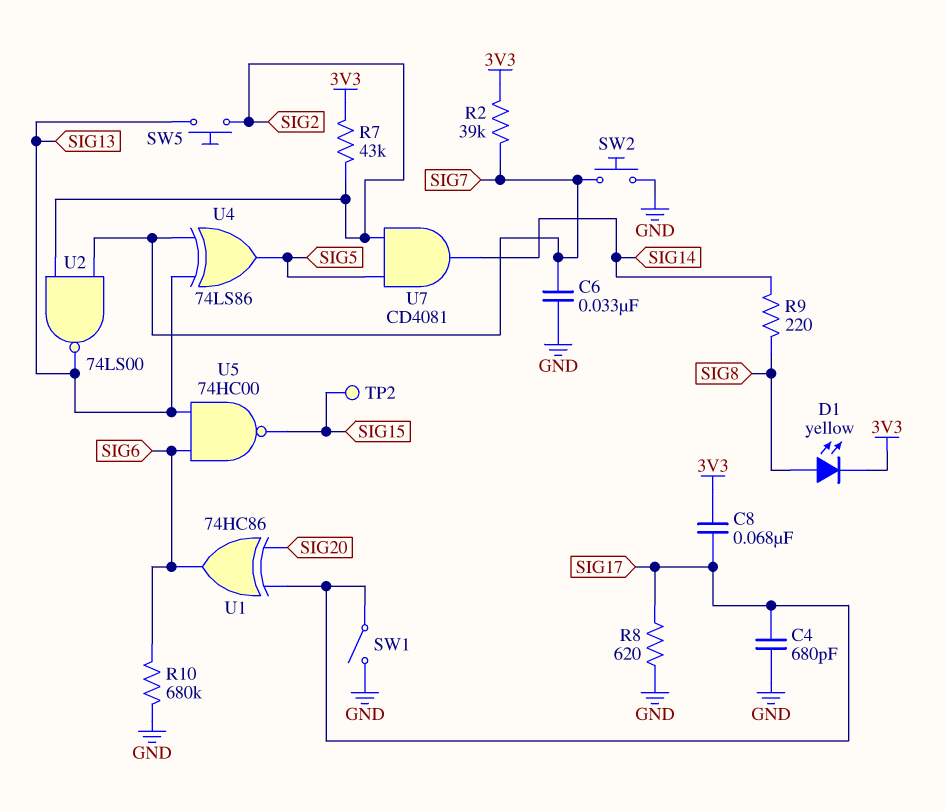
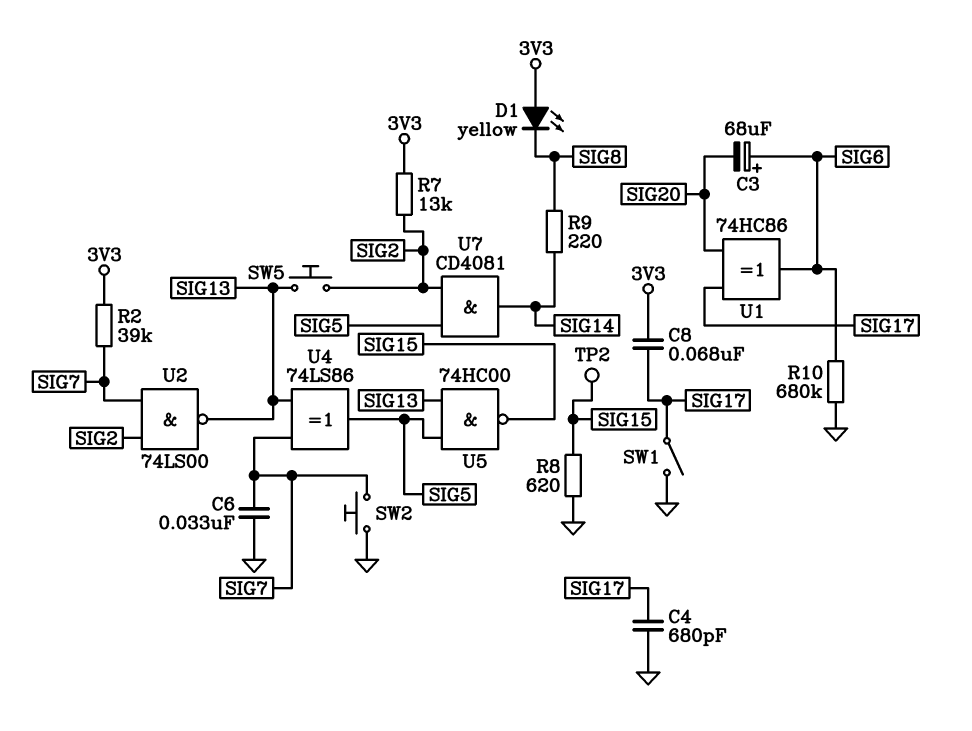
C3: none -> 68uF (plus SIG6, minus SIG20)
D1: LED yellow (A SIG8, K 3V3) -> LED yellow (A 3V3, K SIG8)
R7: 43k (3V3, SIG2) -> 13k (3V3, SIG2)
R8: 620 (GND, SIG17) -> 620 (GND, SIG15)
U5: NAND 74HC00 (in SIG6, in SIG13, out SIG15) -> NAND 74HC00 (in SIG5, in SIG13, out SIG15)

